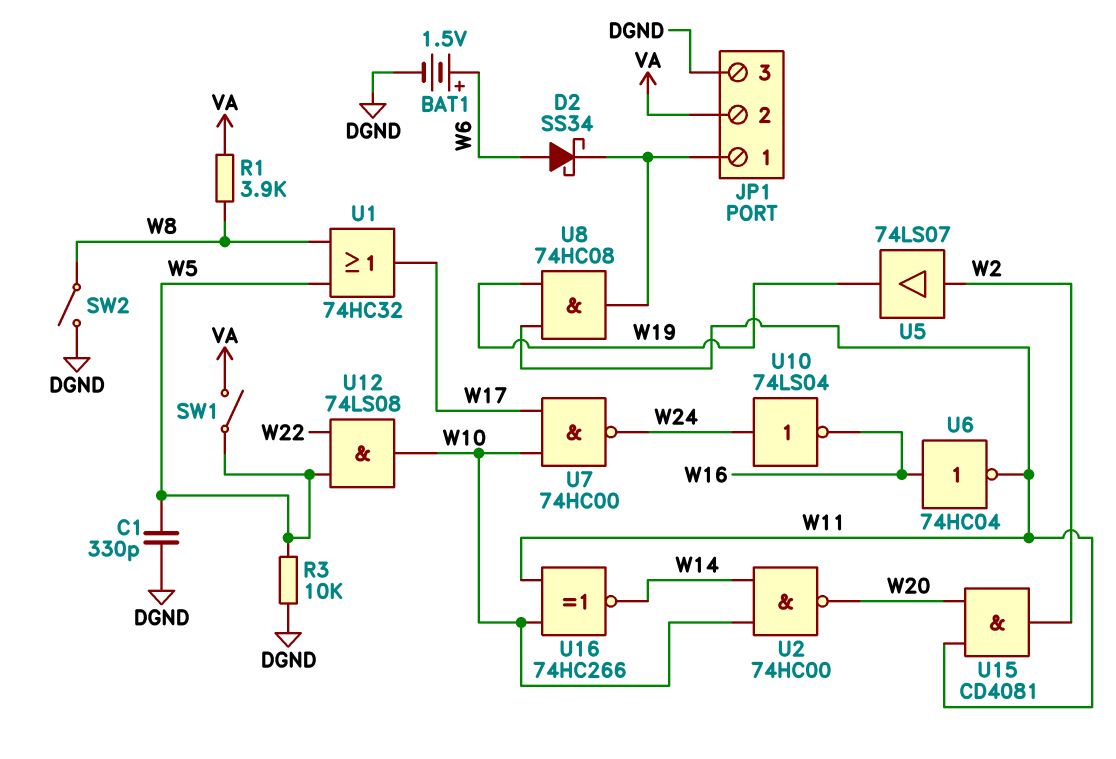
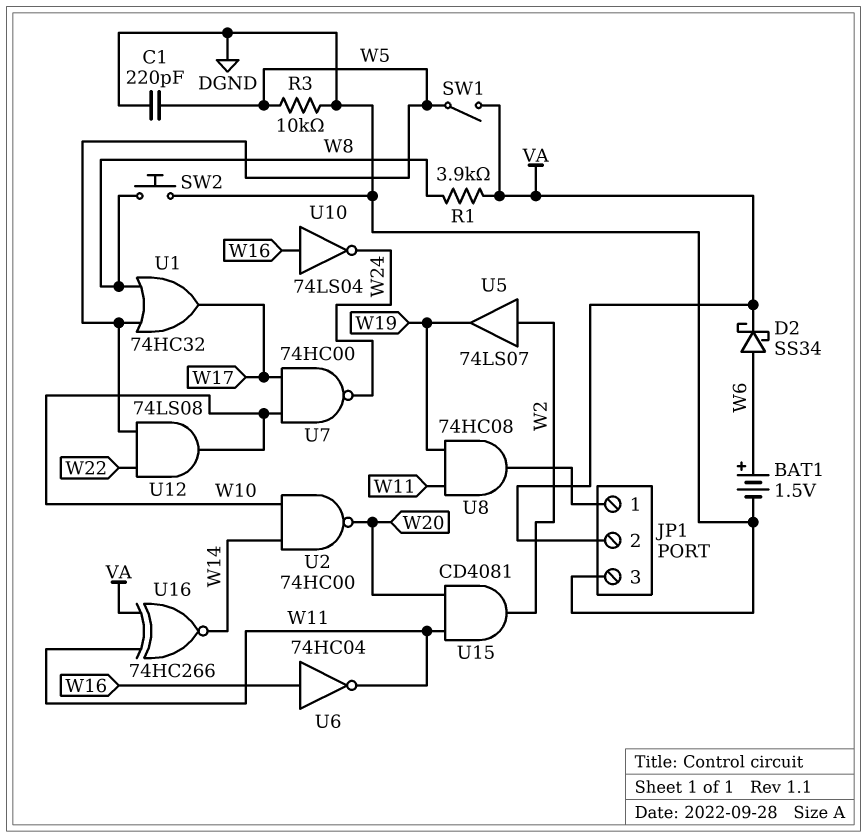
C1: 330pF (DGND, W5) -> 220pF (DGND, W5)
D2: schottky SS34 (A W6, K JP1/1) -> schottky SS34 (A W6, K VA)
SW2: switch (DGND, W8) -> button (DGND, W8)
U10: NOT 74LS04 (in W24, out W16) -> NOT 74LS04 (in W16, out W24)
U16: XNOR 74HC266 (in W10, in W11, out W14) -> XNOR 74HC266 (in VA, in W11, out W14)

